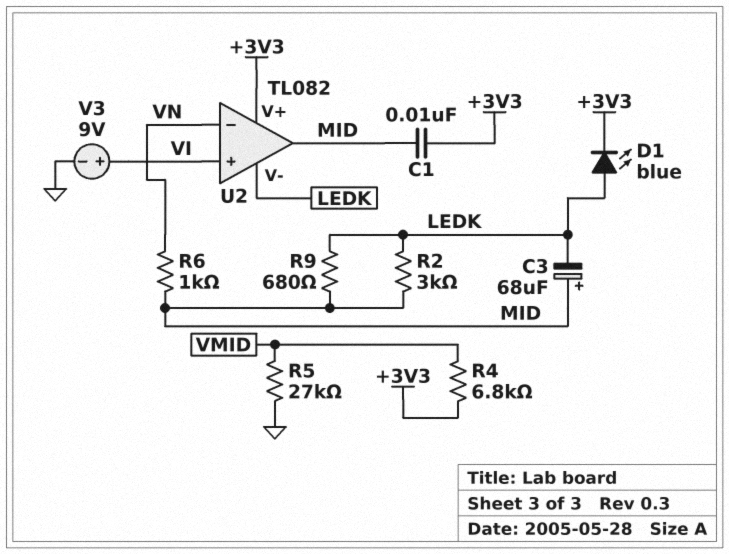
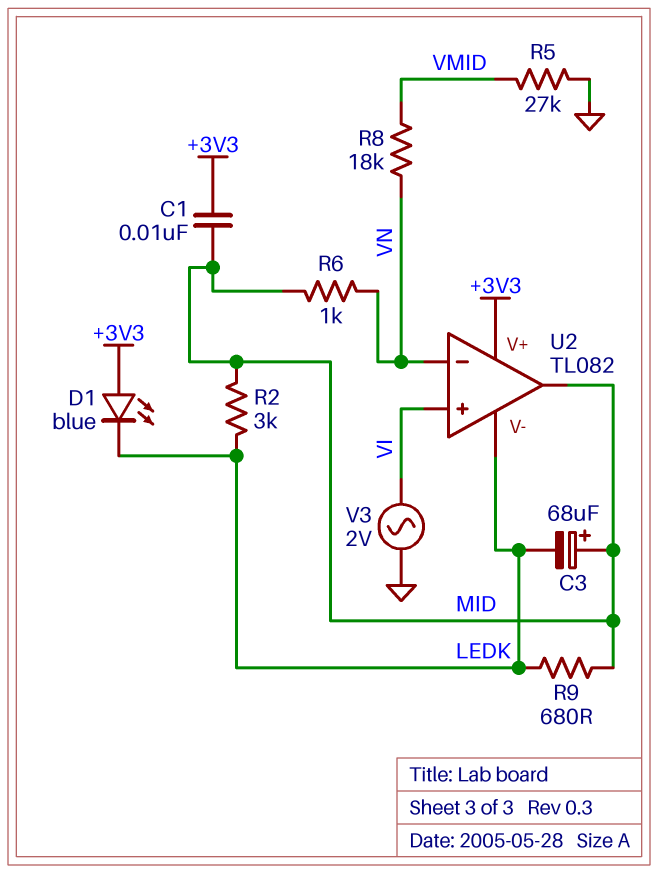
D1: LED blue (A LEDK, K +3V3) -> LED blue (A +3V3, K LEDK)
R4: 6.8k (+3V3, VMID) -> none
R8: none -> 18k (VMID, VN)
V3: 9V (plus VI, minus GND) -> AC 2V (GND, VI)

